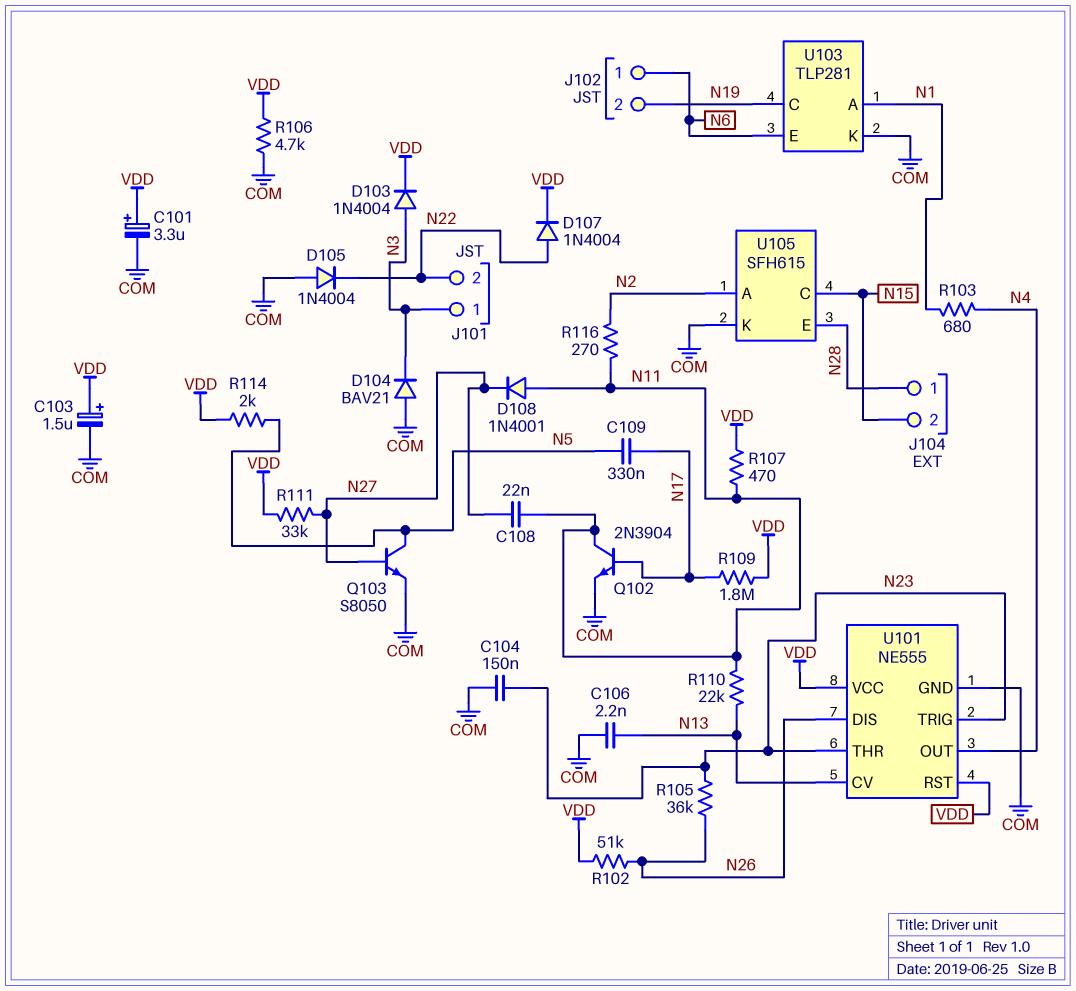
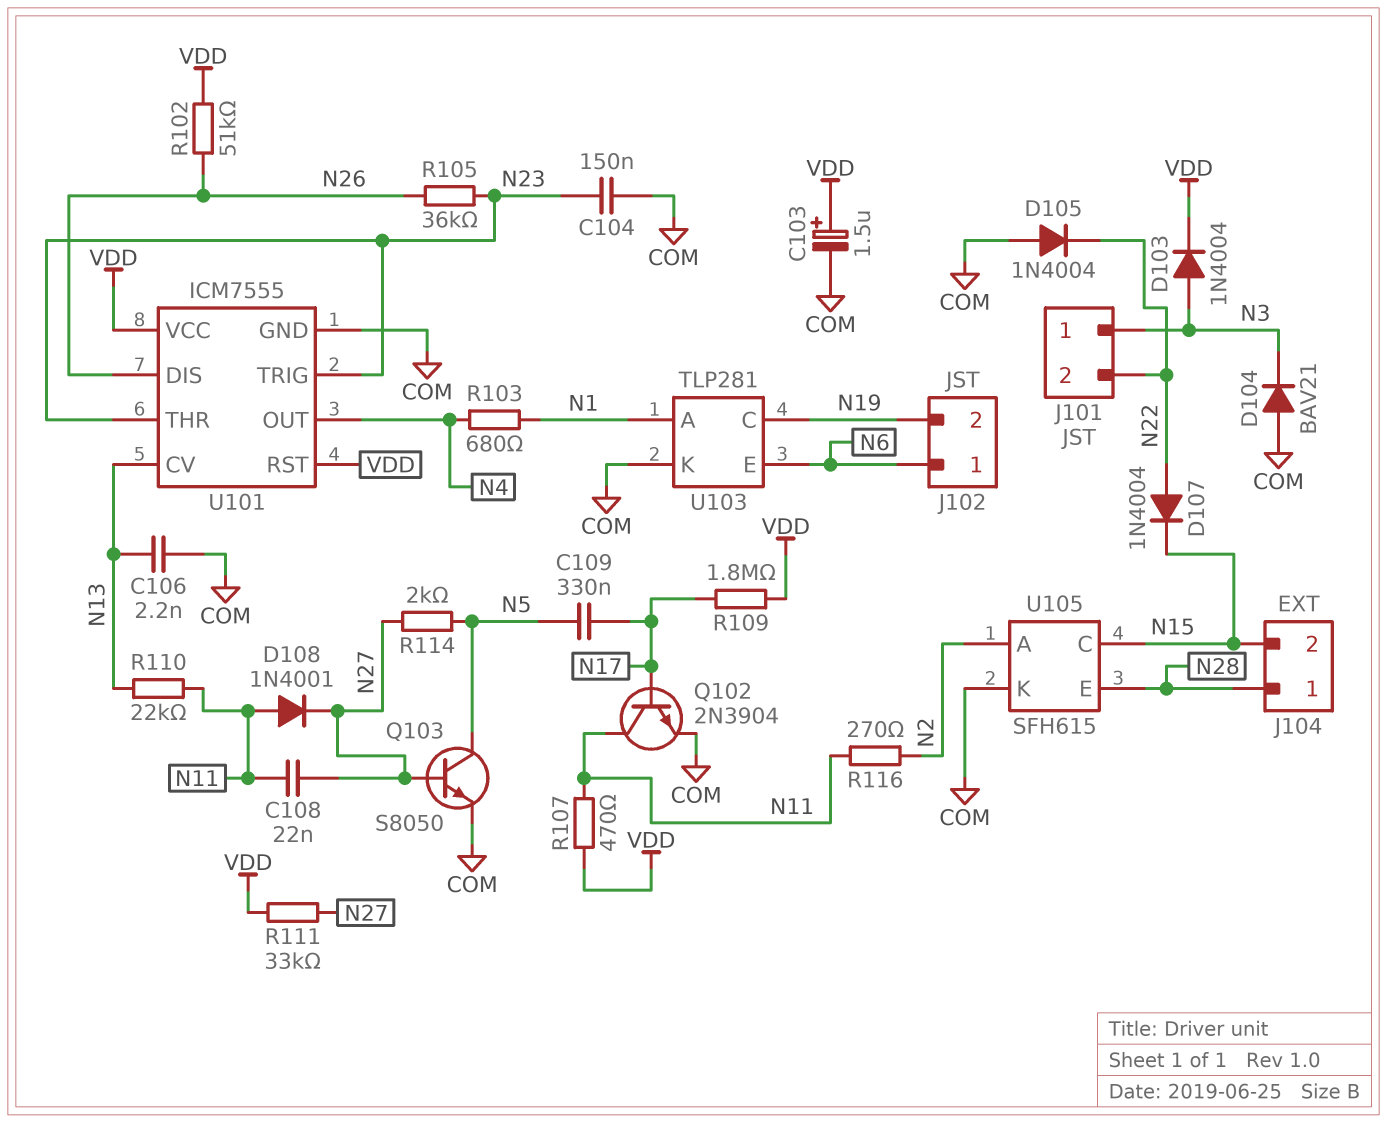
C101: 3.3uF (plus VDD, minus COM) -> none
D107: diode 1N4004 (A N22, K VDD) -> diode 1N4004 (A N22, K N15)
R106: 4.7k (COM, VDD) -> none
R114: 2k (N5, VDD) -> 2k (N5, N27)
U101: NE555 -> ICM7555

